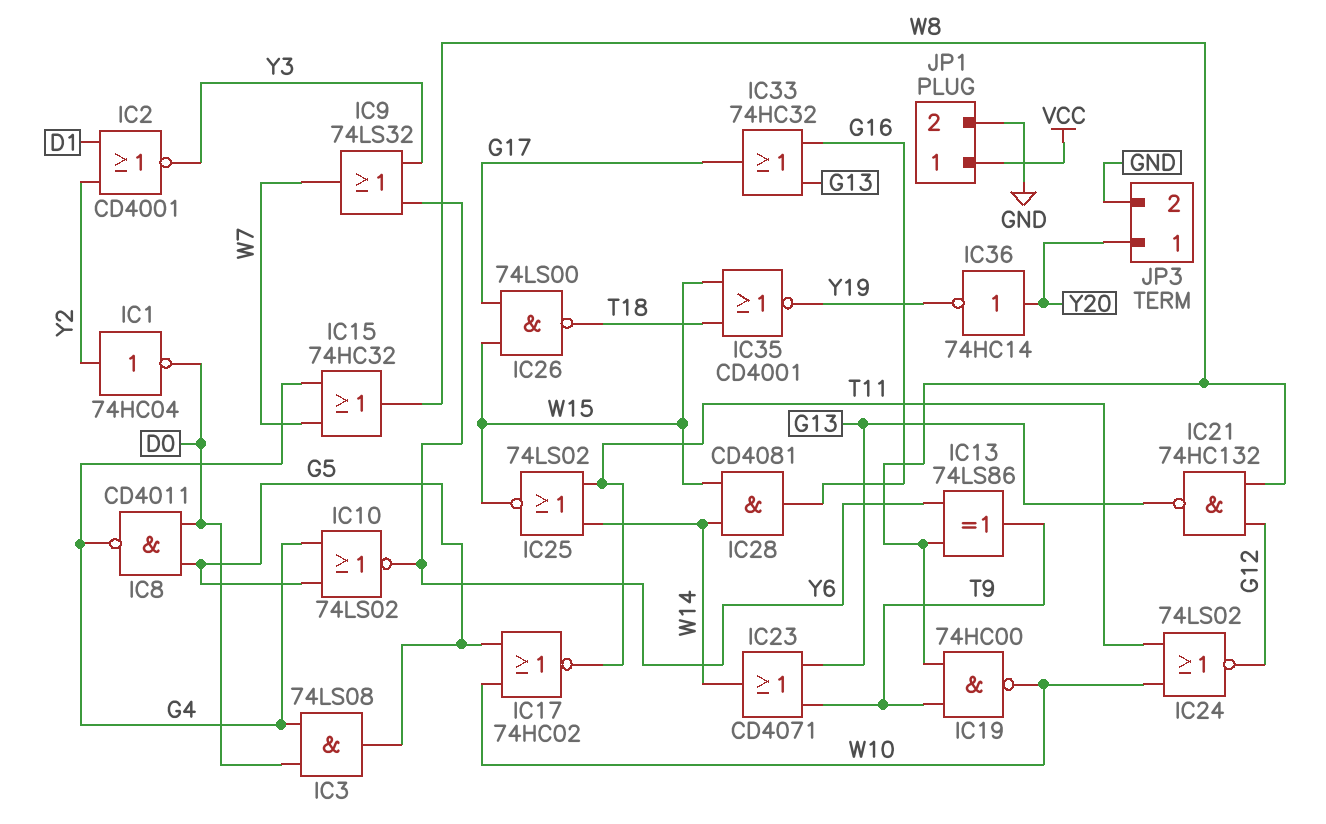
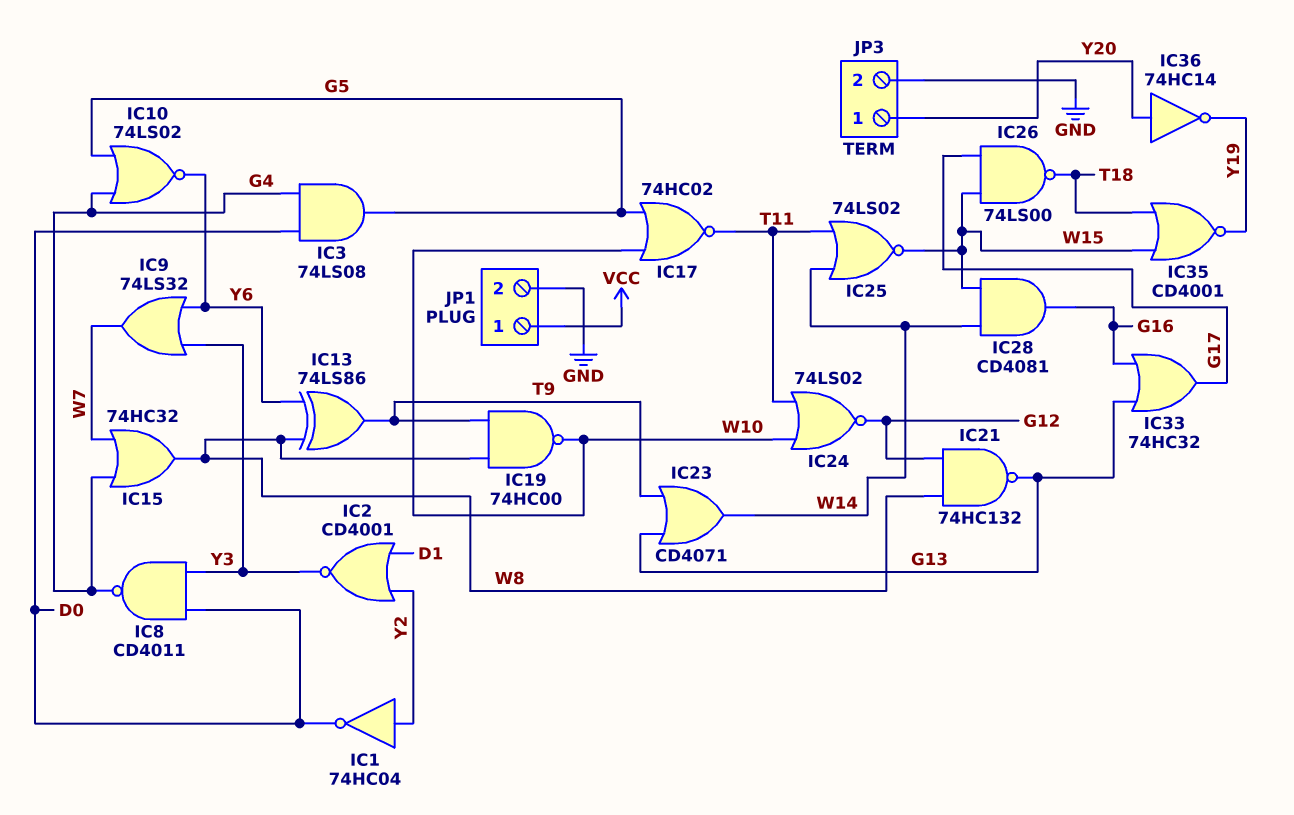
IC8: NAND CD4011 (in D0, in G5, out G4) -> NAND CD4011 (in D0, in Y3, out G4)

